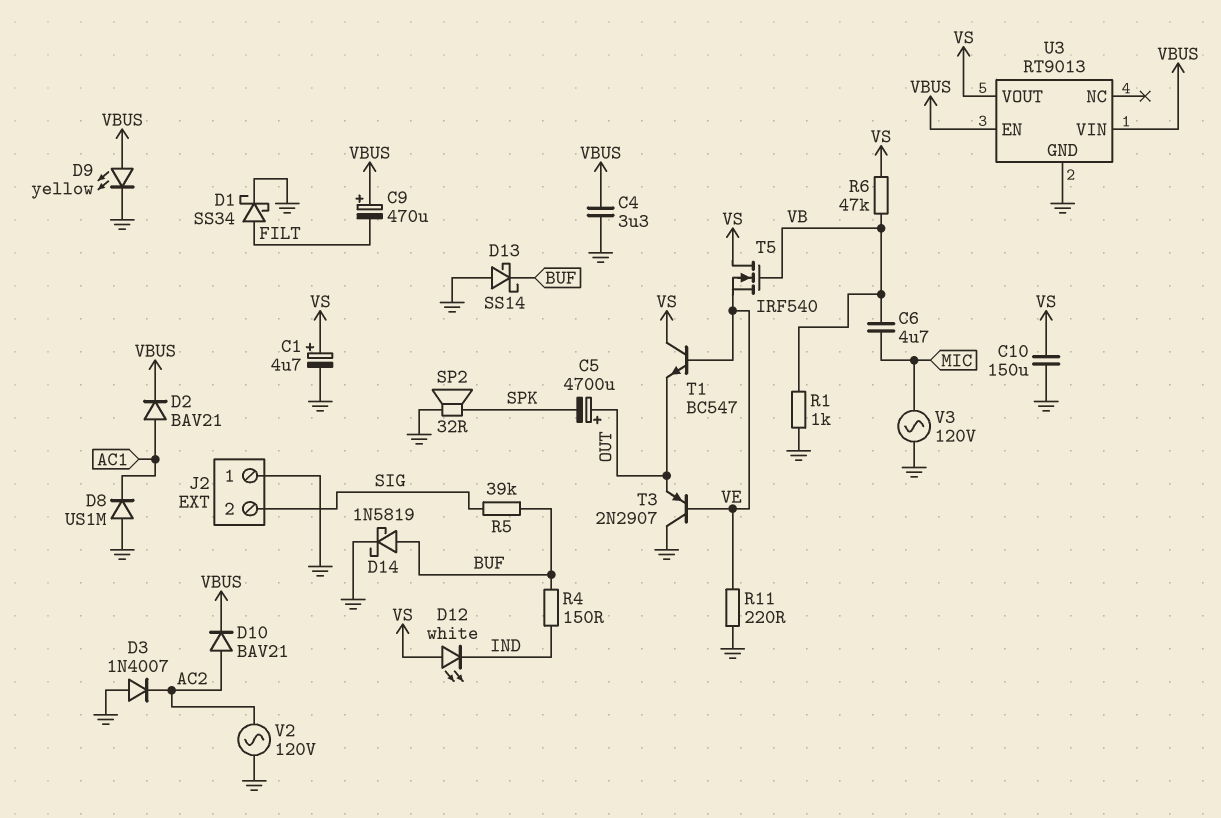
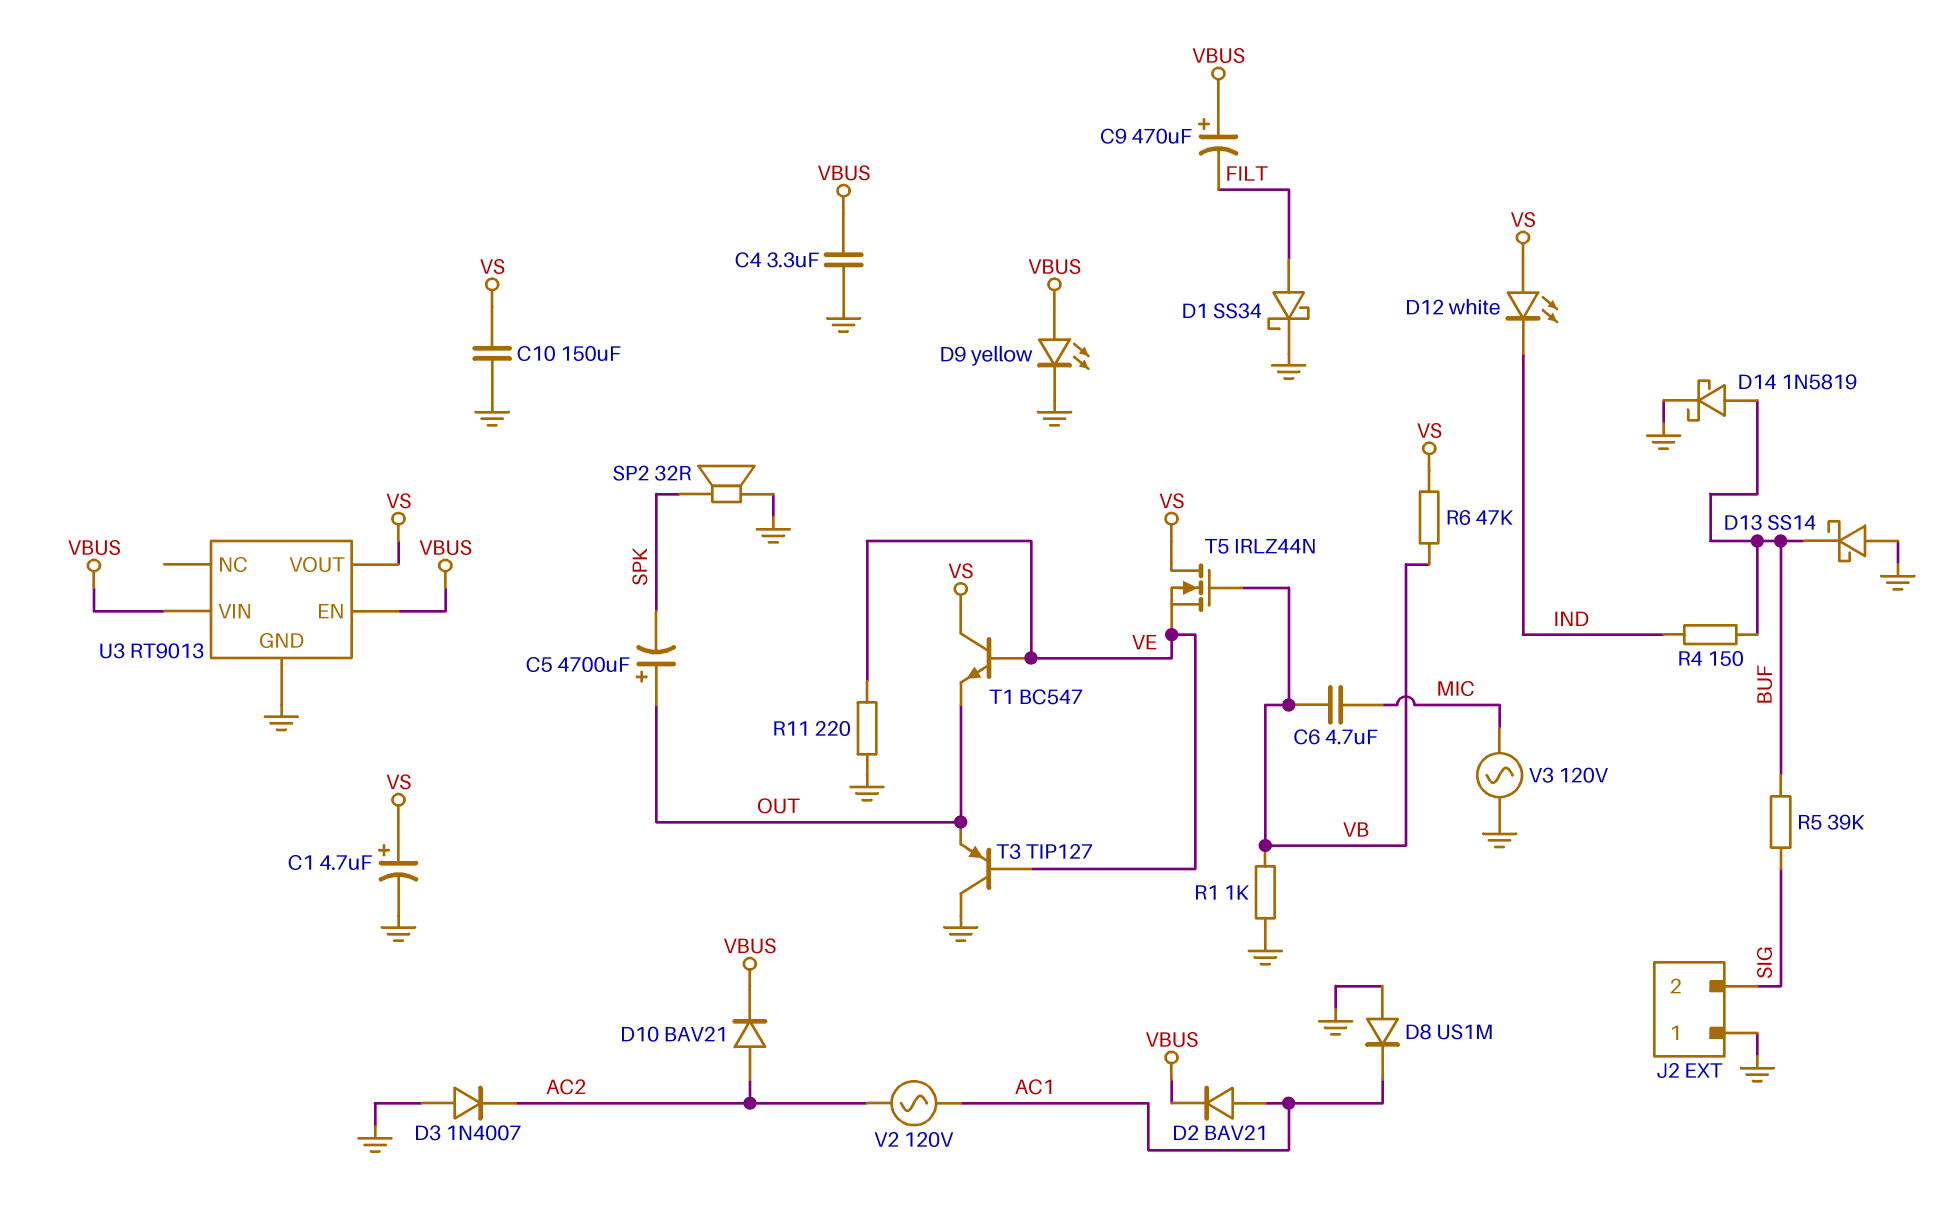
T3: PNP 2N2907 (B VE, C GND, E OUT) -> PNP TIP127 (B VE, C GND, E OUT)
T5: NMOS IRF540 (G VB, D VS, S VE) -> NMOS IRLZ44N (G VB, D VS, S VE)
V2: AC 120V (AC2, GND) -> AC 120V (AC1, AC2)

